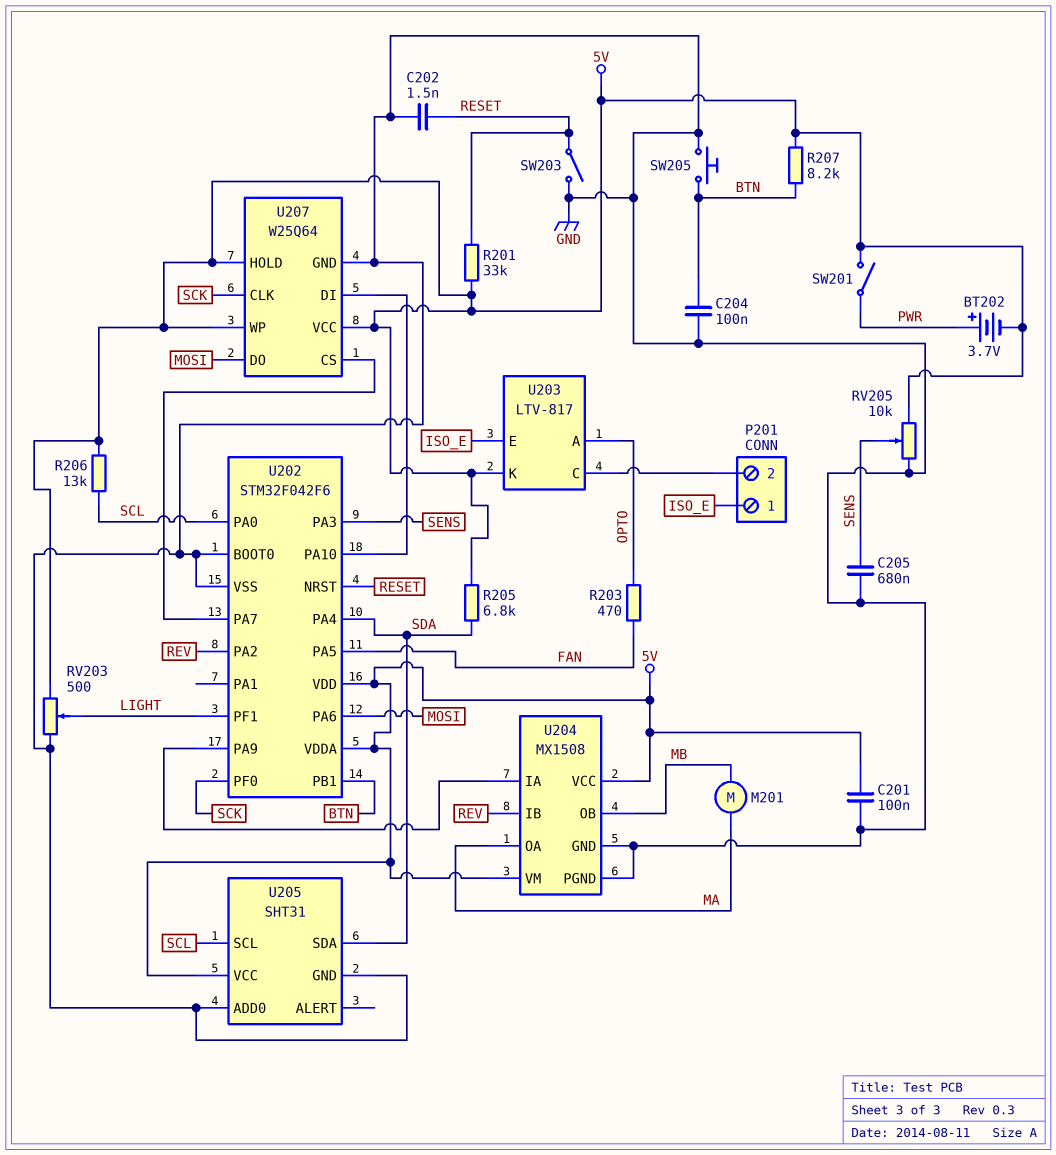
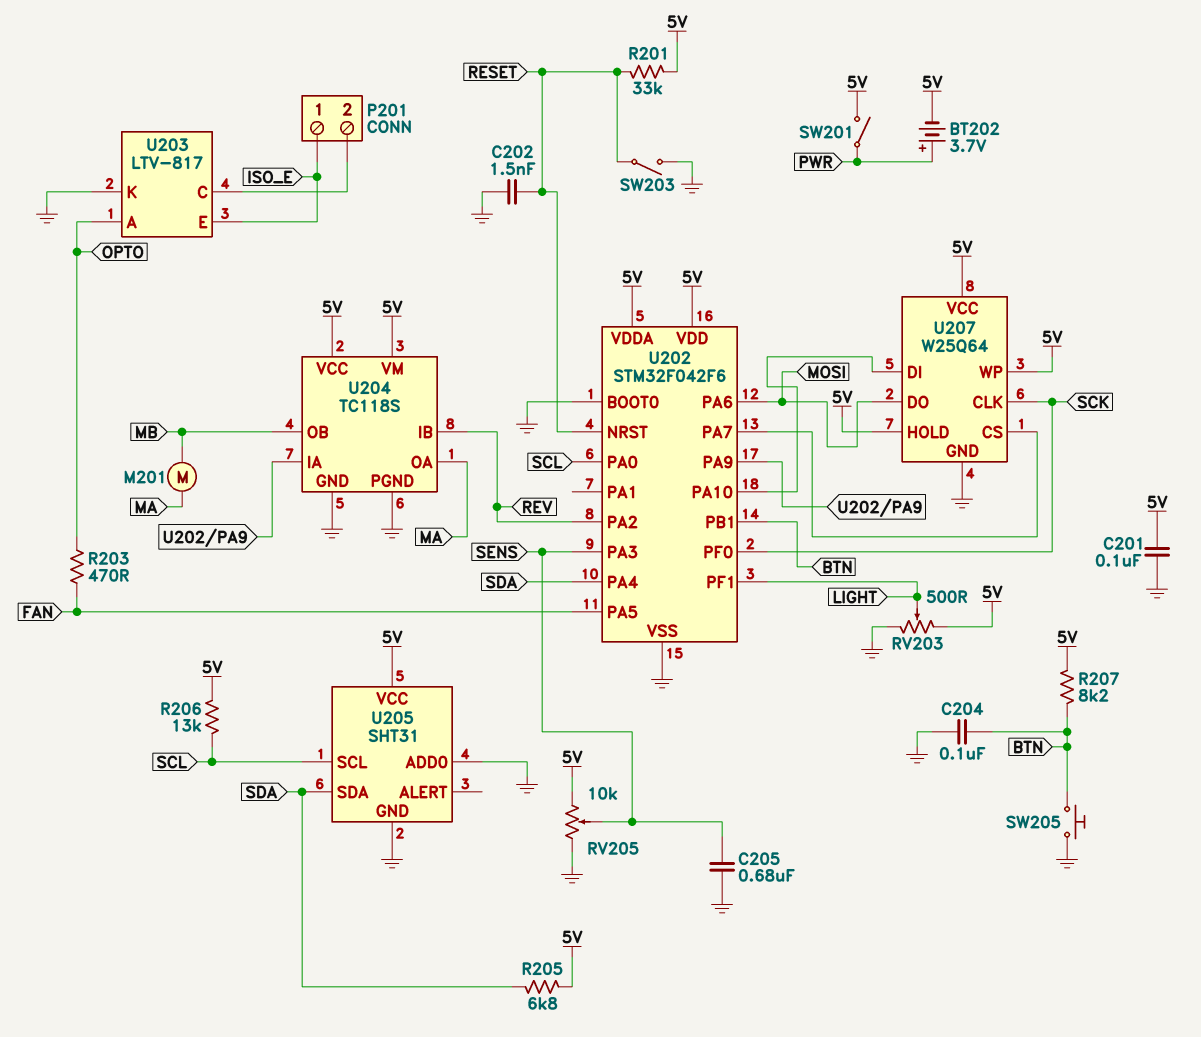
U203 pin K: 5V -> GND
U204: MX1508 -> TC118S

